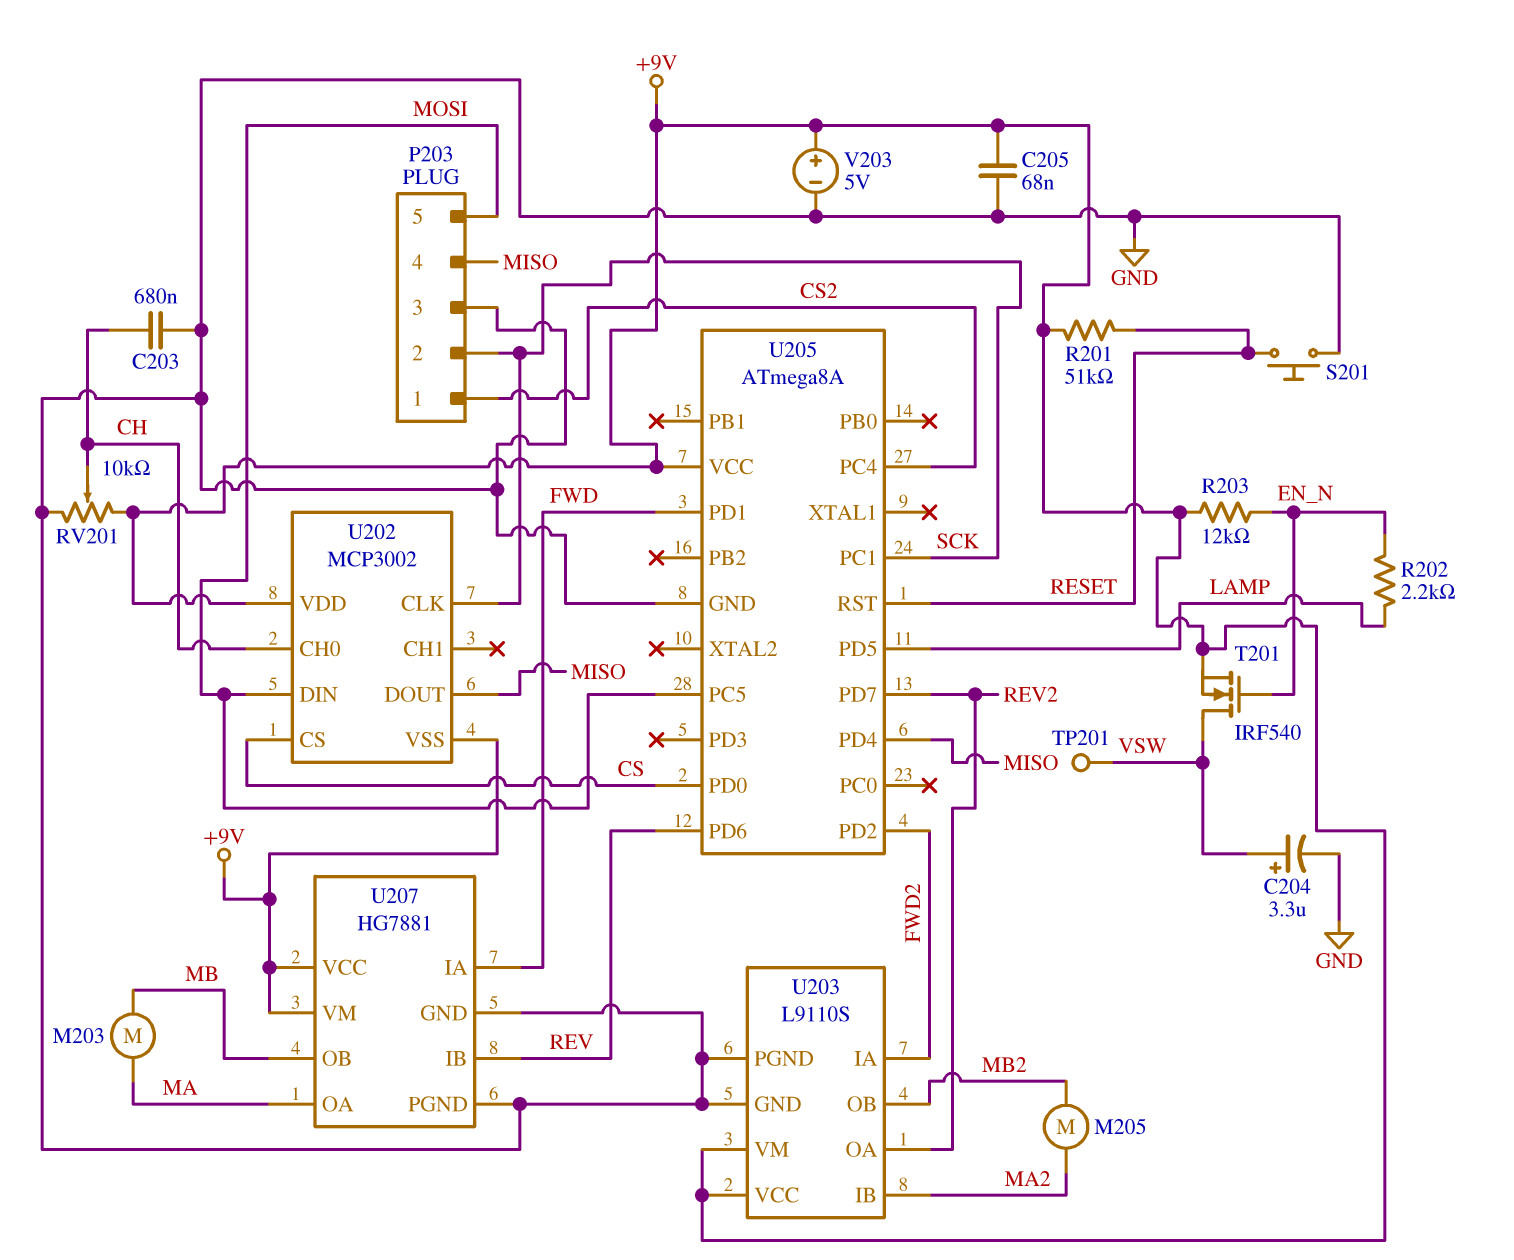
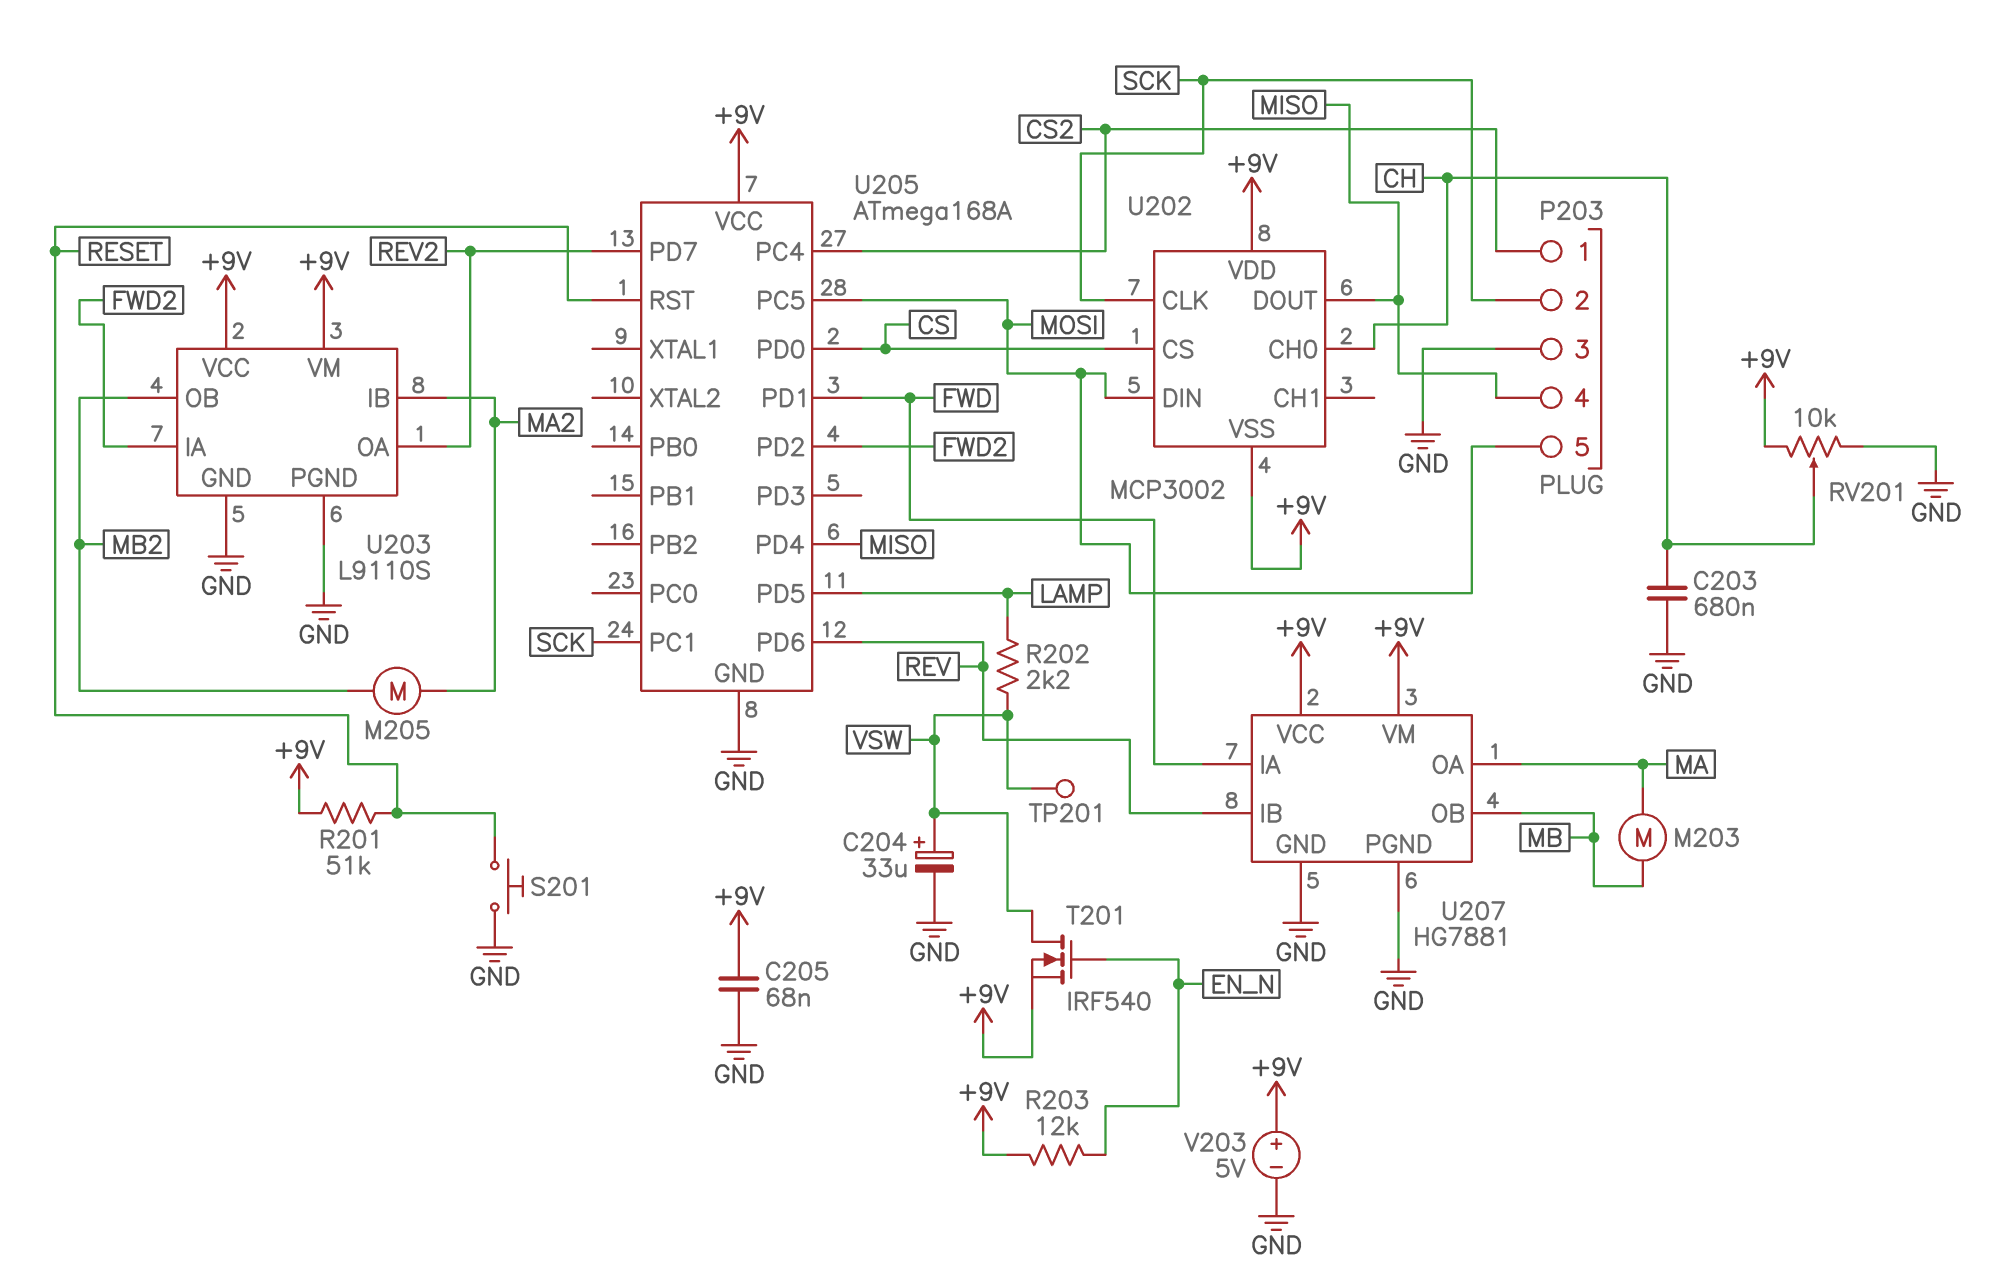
C204: 3.3uF (plus VSW, minus GND) -> 33uF (plus VSW, minus GND)
R202: 2.2k (EN_N, LAMP) -> 2.2k (LAMP, VSW)
U205: ATmega8A -> ATmega168A

